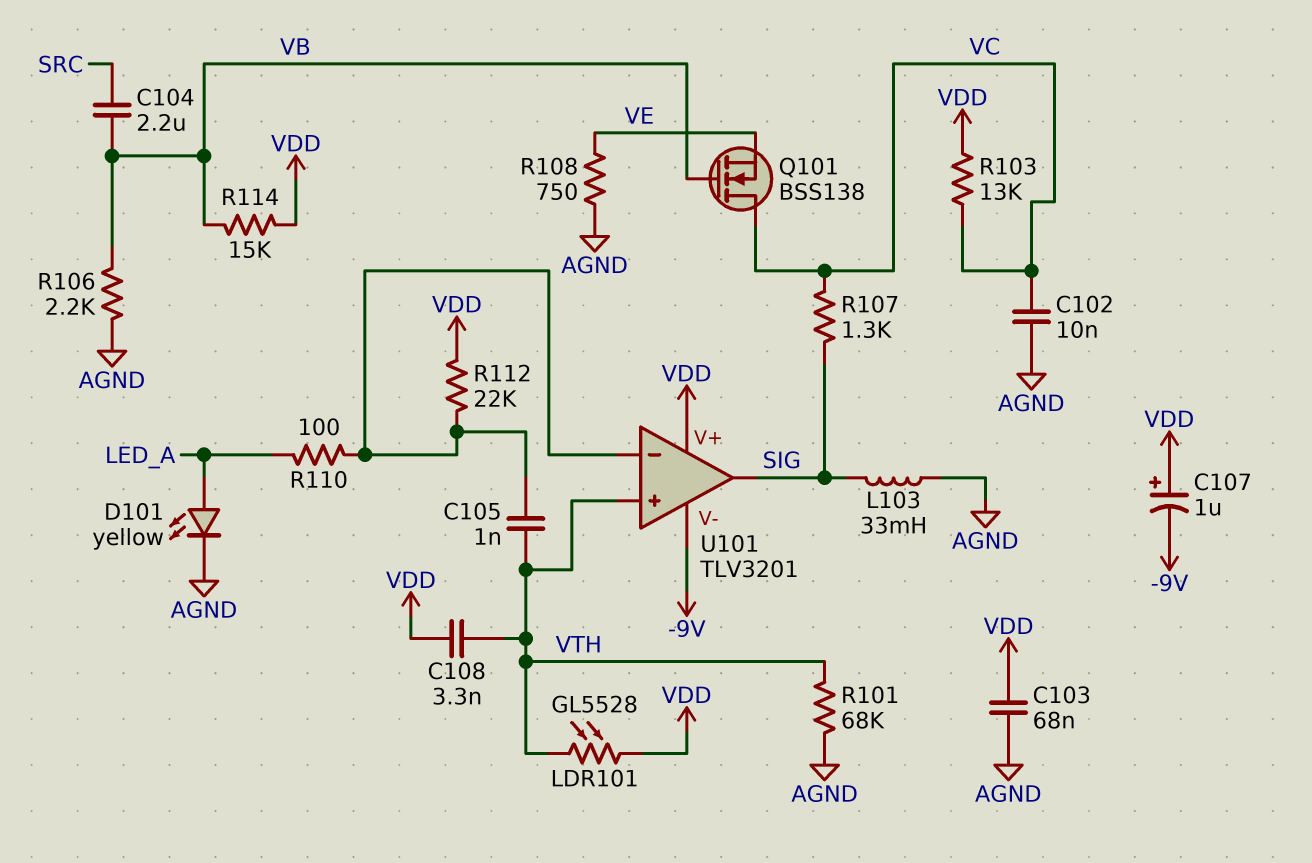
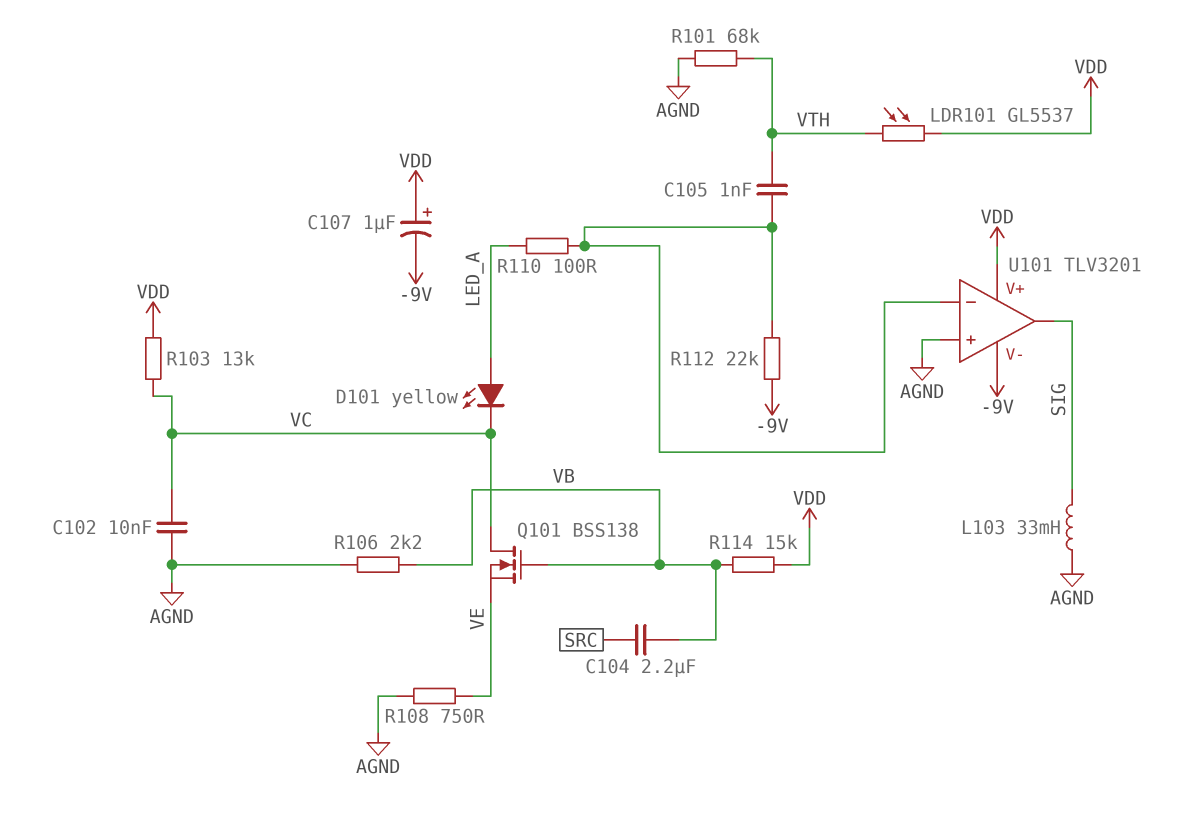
C103: 68nF (AGND, VDD) -> none
C108: 3.3nF (VDD, VTH) -> none
D101: LED yellow (A LED_A, K AGND) -> LED yellow (A LED_A, K VC)
LDR101: GL5528 (VDD, VTH) -> GL5537 (VDD, VTH)
R107: 1.3k (SIG, VC) -> none
R112: 22k (U101/in-, VDD) -> 22k (-9V, U101/in-)
U101 pin in+: VTH -> AGND

